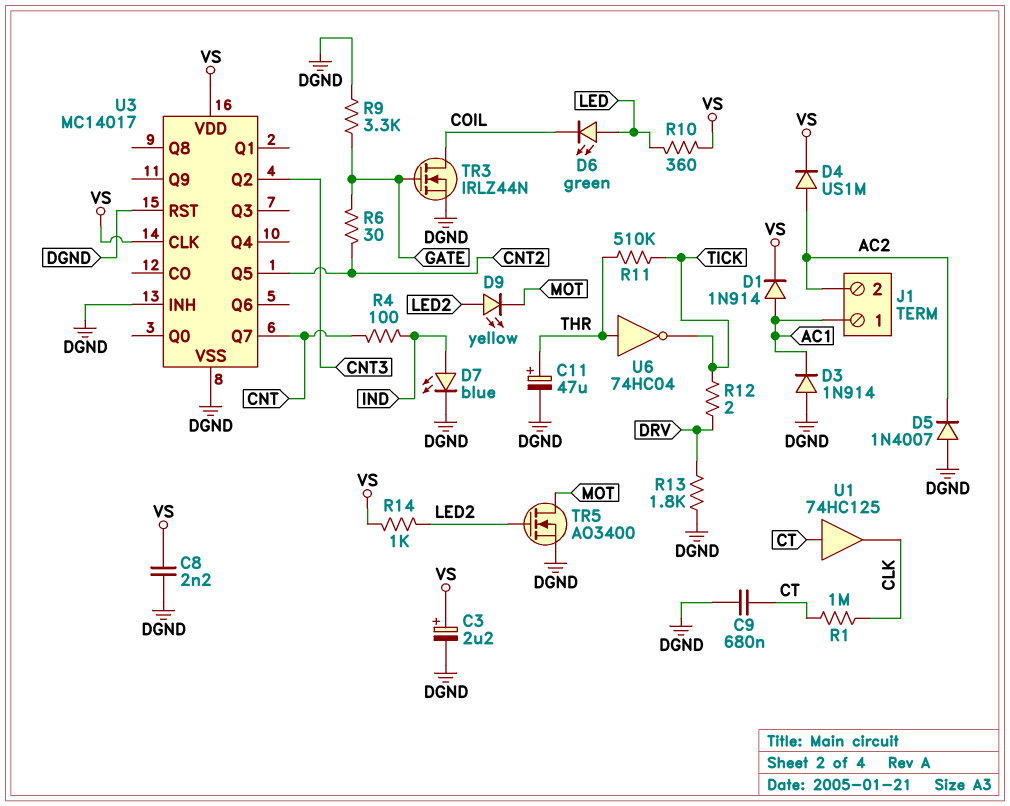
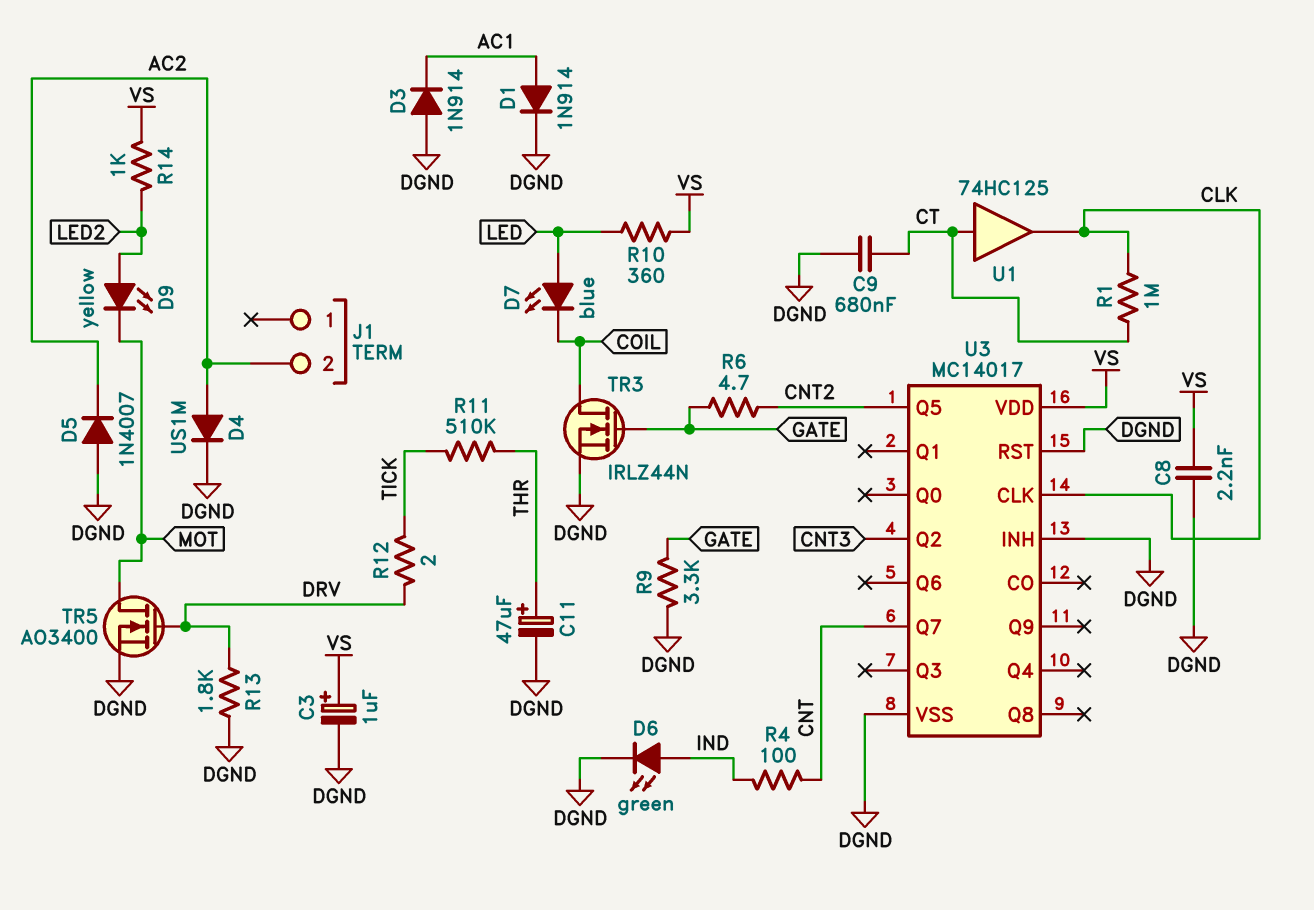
C3: 2.2uF (plus VS, minus DGND) -> 1uF (plus VS, minus DGND)
D1: diode 1N914 (A AC1, K VS) -> diode 1N914 (A AC1, K DGND)
D4: diode US1M (A AC2, K VS) -> diode US1M (A AC2, K DGND)
D6: LED green (A LED, K COIL) -> LED green (A IND, K DGND)
D7: LED blue (A IND, K DGND) -> LED blue (A LED, K COIL)
J1 pin 1: AC1 -> none
R6: 30 (CNT2, GATE) -> 4.7 (CNT2, GATE)
TR5: NMOS AO3400 (G LED2, D MOT, S DGND) -> NMOS AO3400 (G DRV, D MOT, S DGND)
U3 pin CLK: VS -> CLK
U6: NOT 74HC04 (in THR, out TICK) -> none

